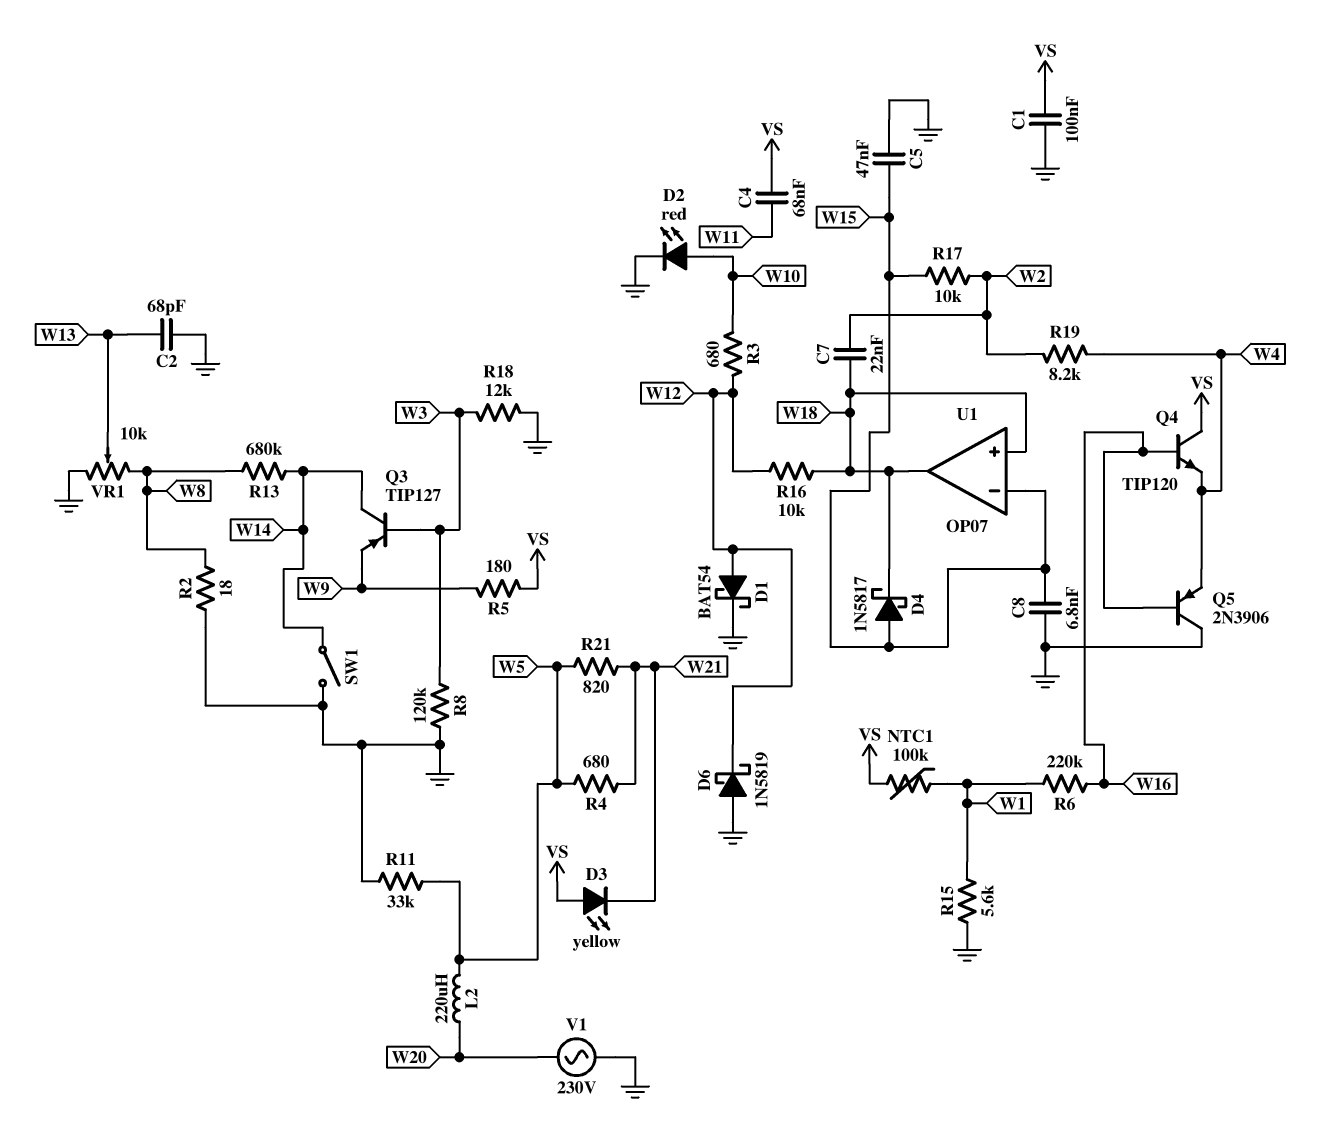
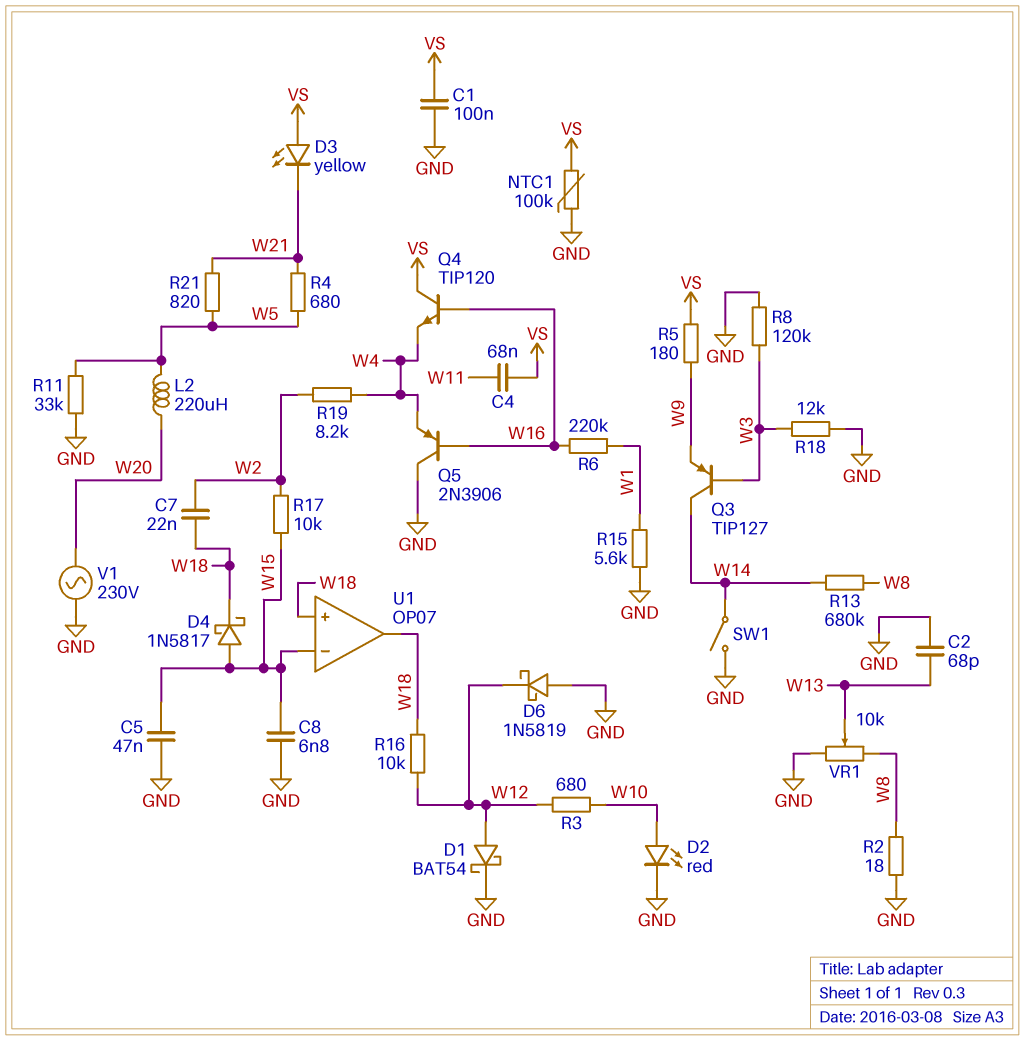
NTC1: 100k (VS, W1) -> 100k (GND, VS)

